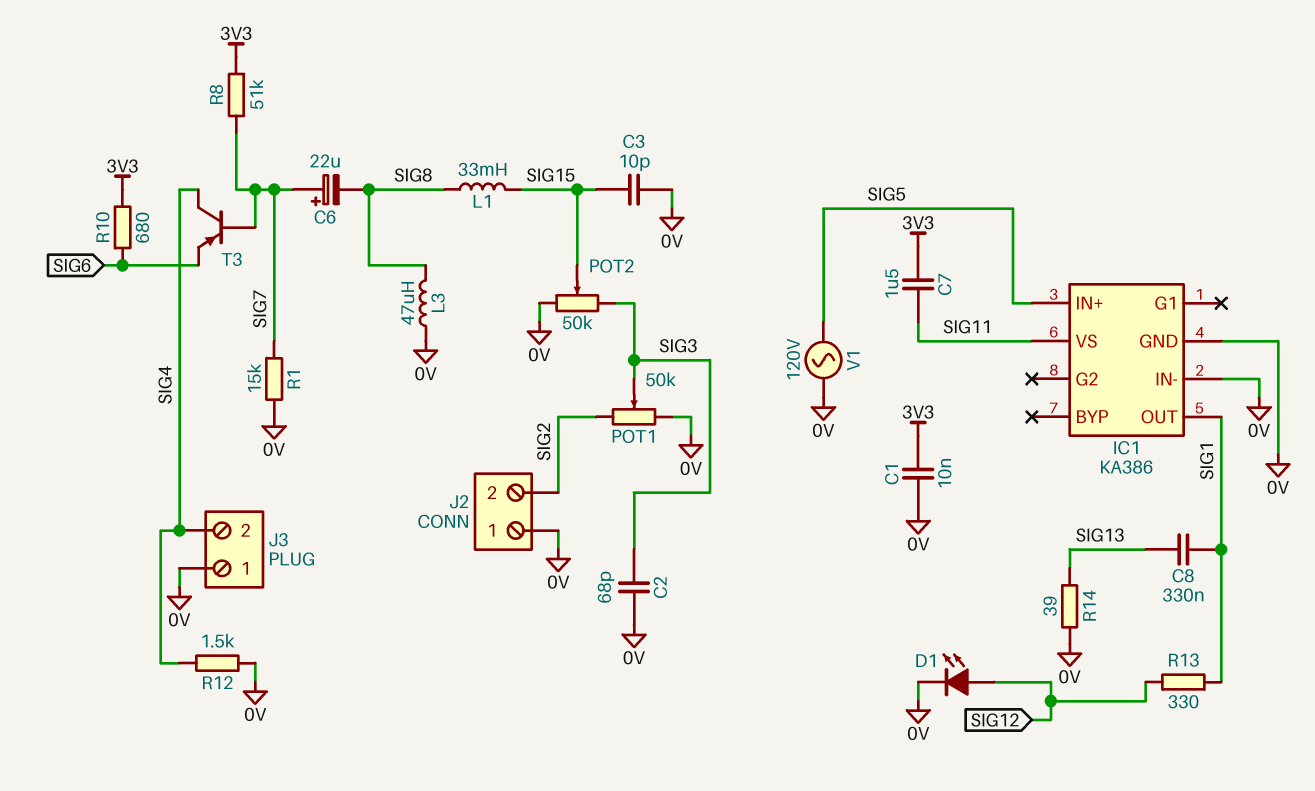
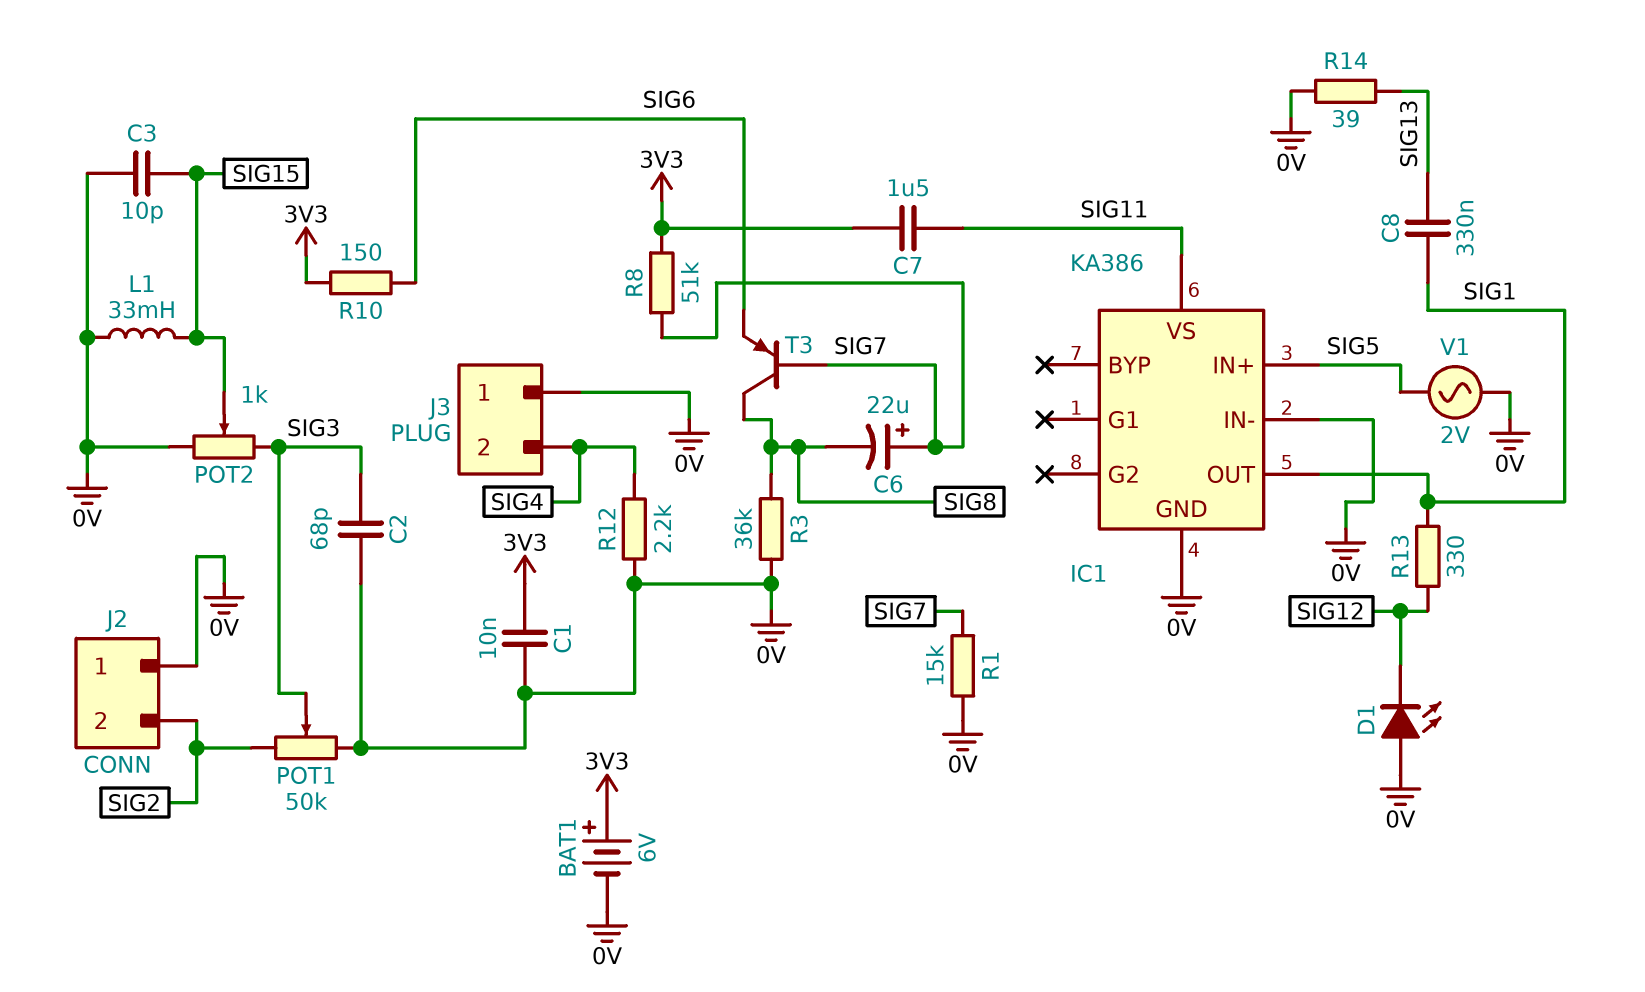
BAT1: none -> 6V (plus 3V3, minus 0V)
D1: LED (A SIG12, K 0V) -> LED (A 0V, K SIG12)
L1: 33mH (SIG8, SIG15) -> 33mH (0V, SIG15)
L3: 47uH (0V, SIG8) -> none
POT2: 50k (0V, SIG3, wiper SIG15) -> 1k (0V, SIG3, wiper SIG15)
R3: none -> 36k (0V, SIG8)
R10: 680 (3V3, SIG6) -> 150 (3V3, SIG6)
R12: 1.5k (0V, SIG4) -> 2.2k (0V, SIG4)
T3: PNP (B SIG7, C SIG4, E SIG6) -> PNP (B SIG7, C SIG8, E SIG6)
V1: AC 120V (0V, SIG5) -> AC 2V (0V, SIG5)

